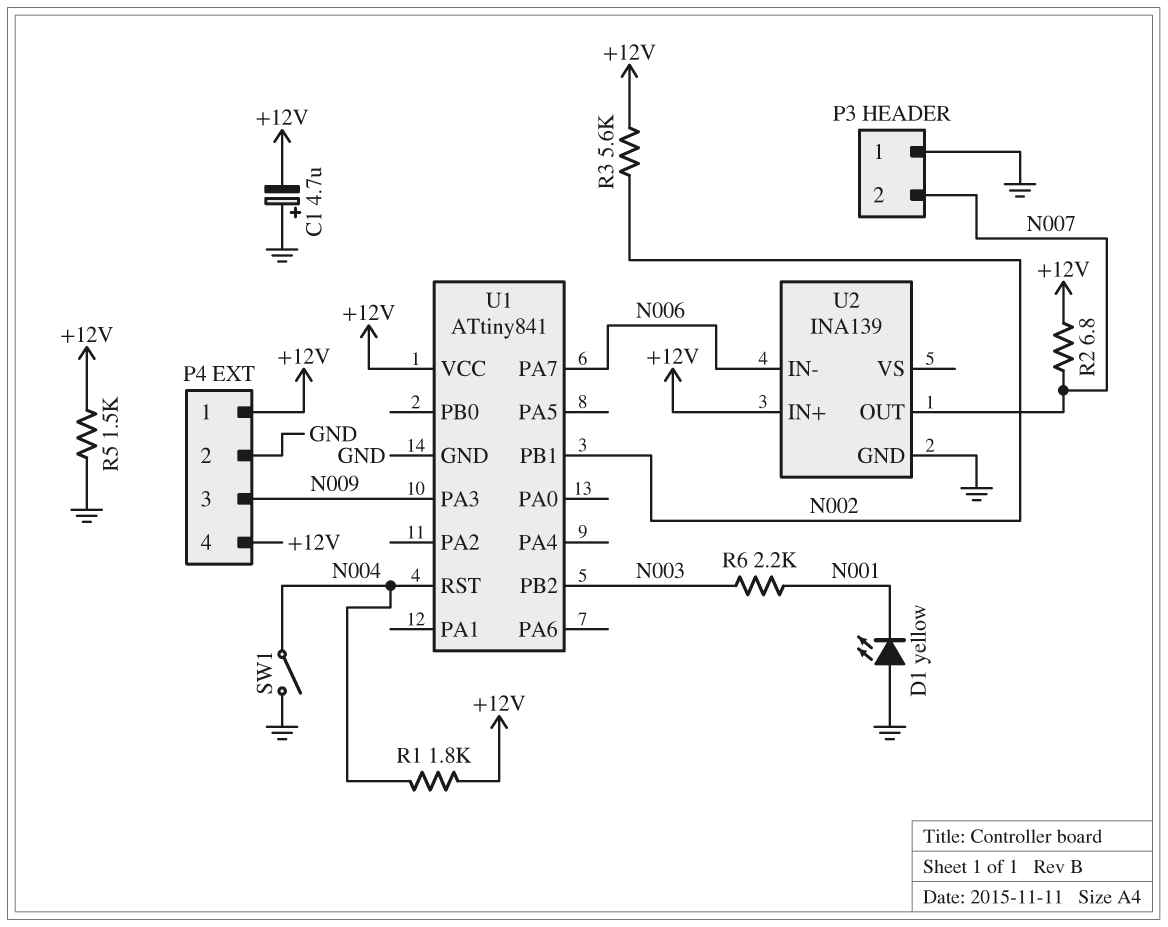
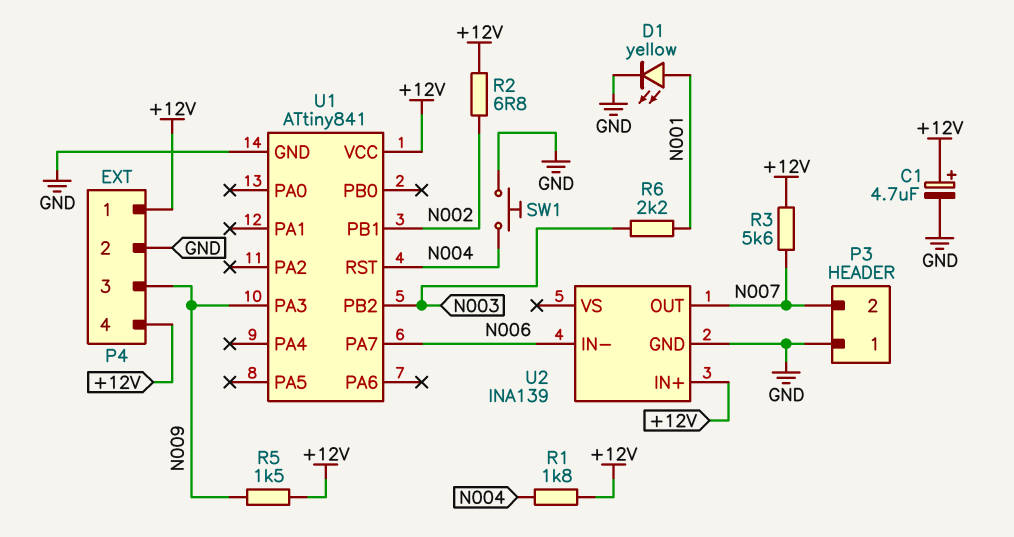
C1: 4.7uF (plus GND, minus +12V) -> 4.7uF (plus +12V, minus GND)
D1: LED yellow (A GND, K N001) -> LED yellow (A N001, K GND)
R2: 6.8 (+12V, N007) -> 6.8 (+12V, N002)
R3: 5.6k (+12V, N002) -> 5.6k (+12V, N007)
R5: 1.5k (+12V, GND) -> 1.5k (+12V, N009)
SW1: switch (GND, N004) -> button (GND, N004)

